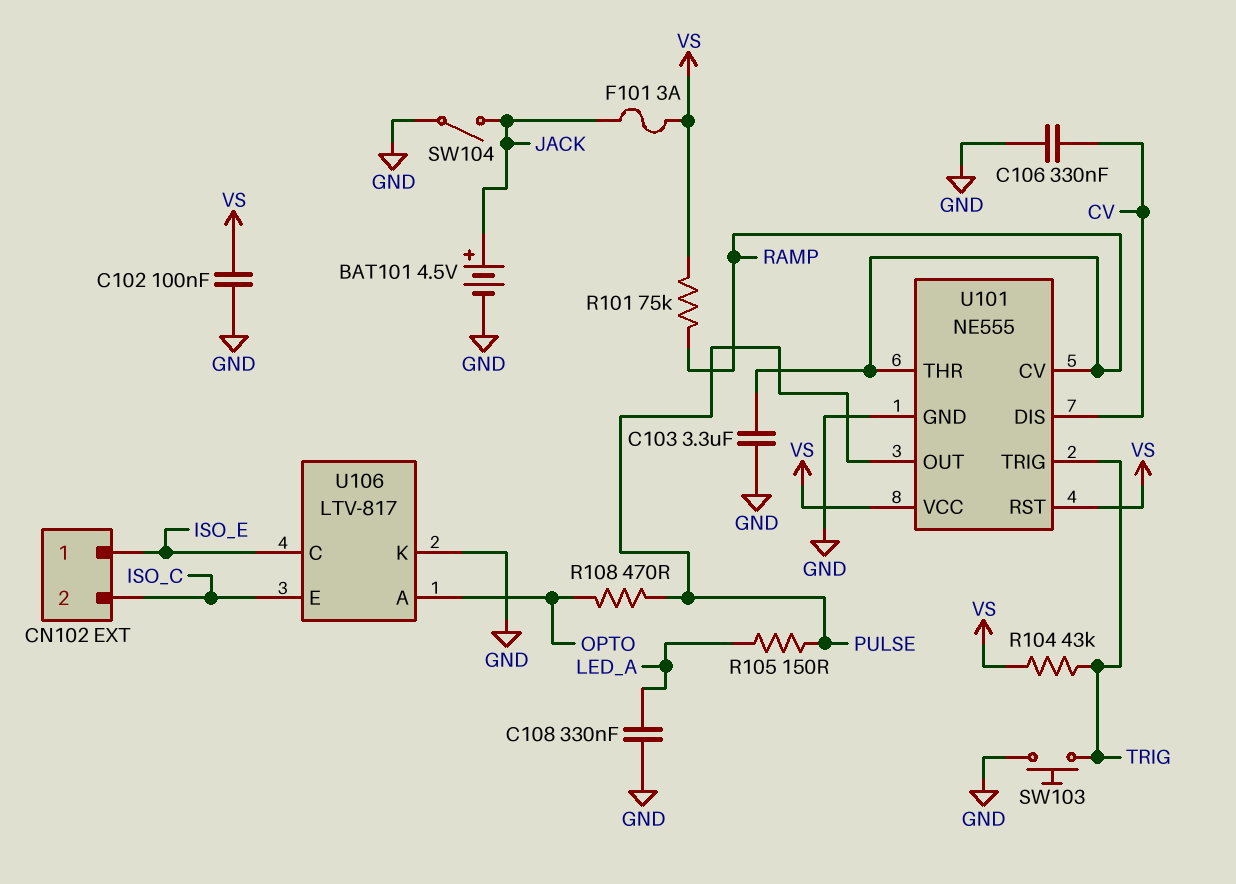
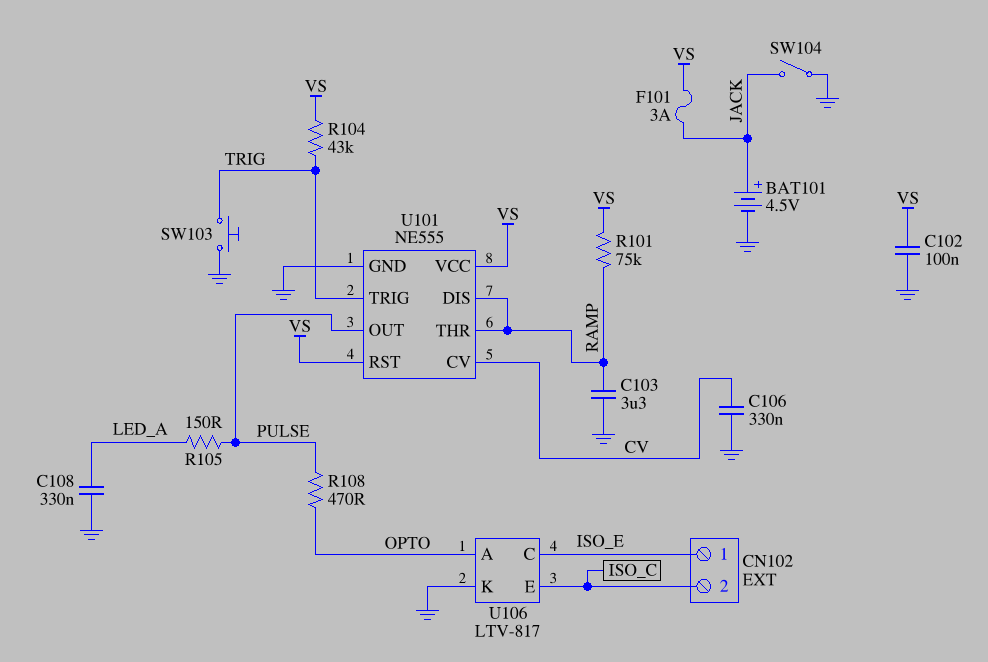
U101 pin CV: RAMP -> CV
U101 pin DIS: CV -> RAMP

